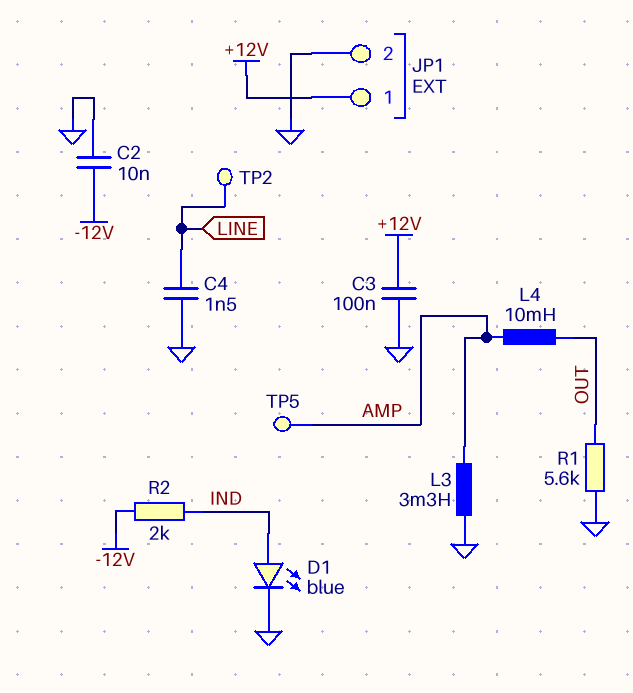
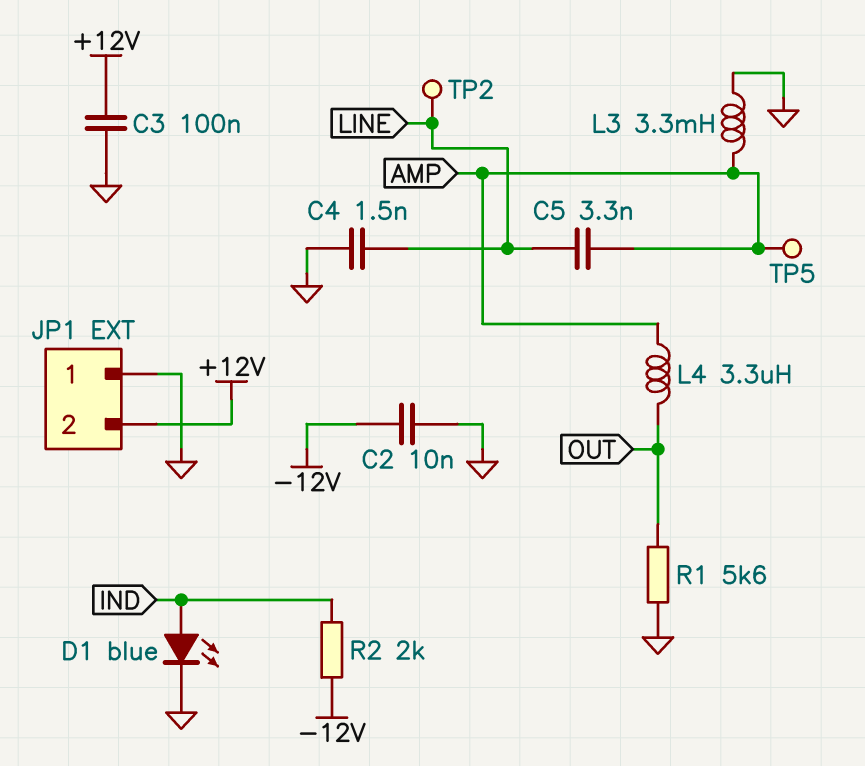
C5: none -> 3.3nF (AMP, LINE)
JP1 pin 1: +12V -> GND
JP1 pin 2: GND -> +12V
L4: 10mH (AMP, OUT) -> 3.3uH (AMP, OUT)

